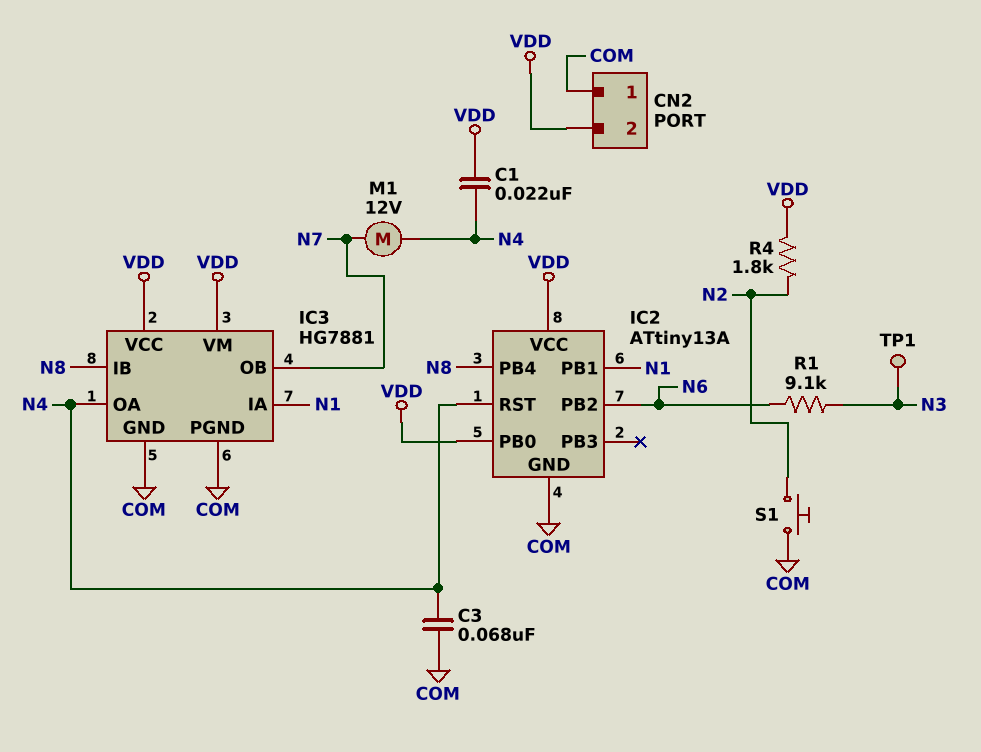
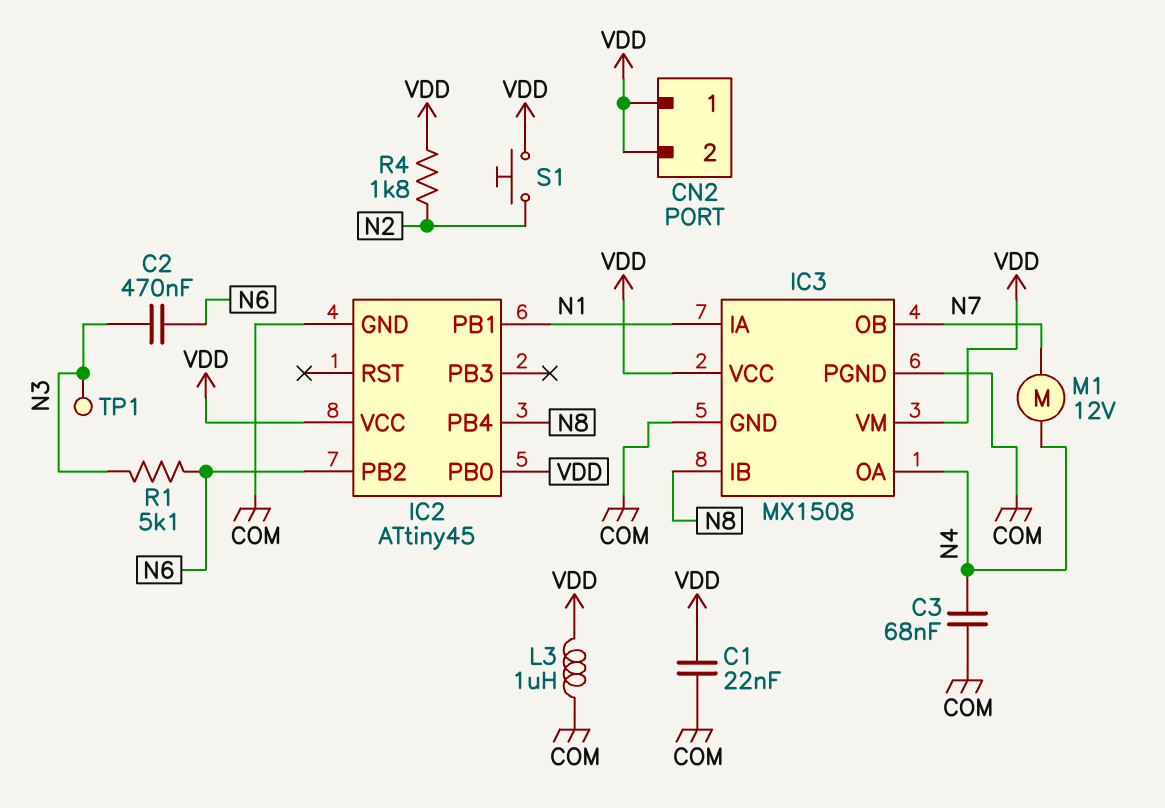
C1: 22nF (N4, VDD) -> 22nF (COM, VDD)
C2: none -> 470nF (N3, N6)
CN2 pin 1: COM -> VDD
IC2: ATtiny13A -> ATtiny45
IC2 pin RST: N4 -> none
IC3: HG7881 -> MX1508
L3: none -> 1uH (COM, VDD)
R1: 9.1k (N3, N6) -> 5.1k (N3, N6)
S1: button (COM, N2) -> button (N2, VDD)

